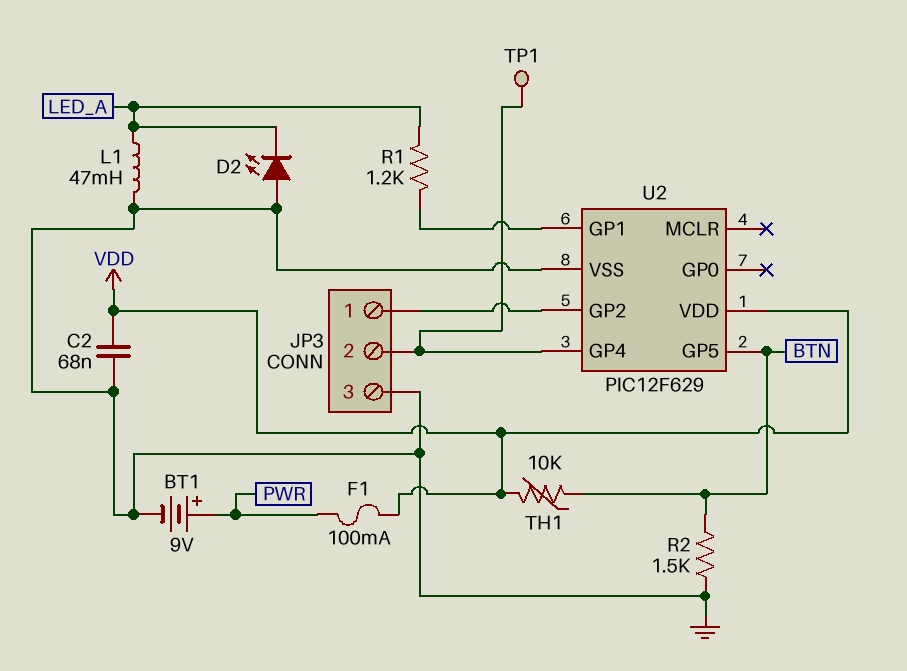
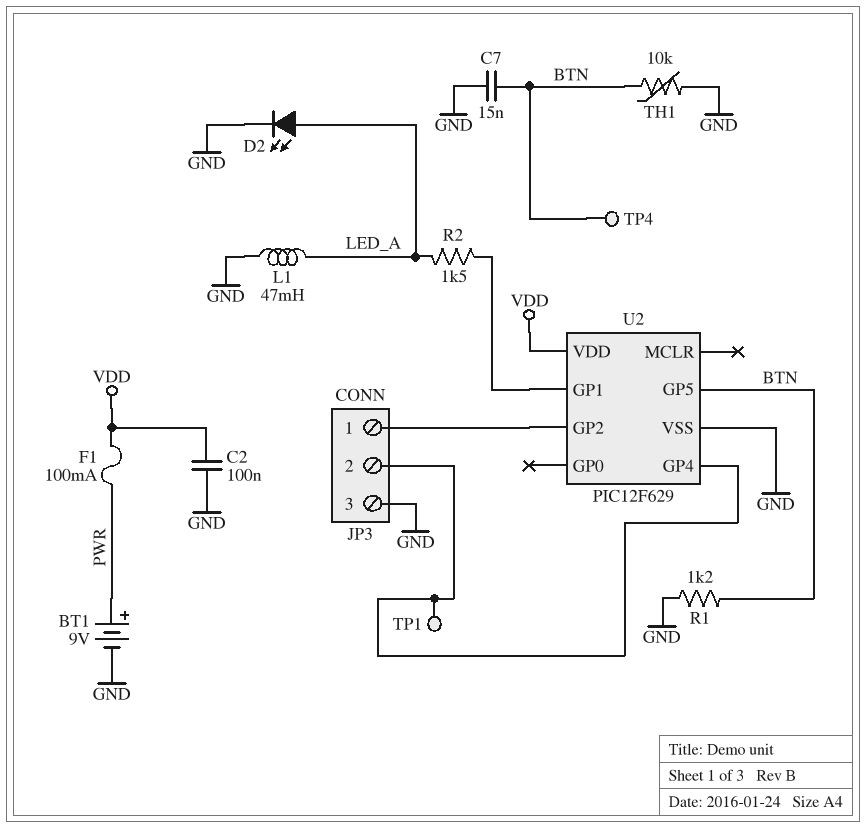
C2: 68nF (GND, VDD) -> 100nF (GND, VDD)
C7: none -> 15nF (BTN, GND)
D2: LED (A GND, K LED_A) -> LED (A LED_A, K GND)
R1: 1.2k (LED_A, U2/GP1) -> 1.2k (BTN, GND)
R2: 1.5k (BTN, GND) -> 1.5k (LED_A, U2/GP1)
TH1: 10k (BTN, VDD) -> 10k (BTN, GND)
TP4: none -> test point (BTN)

